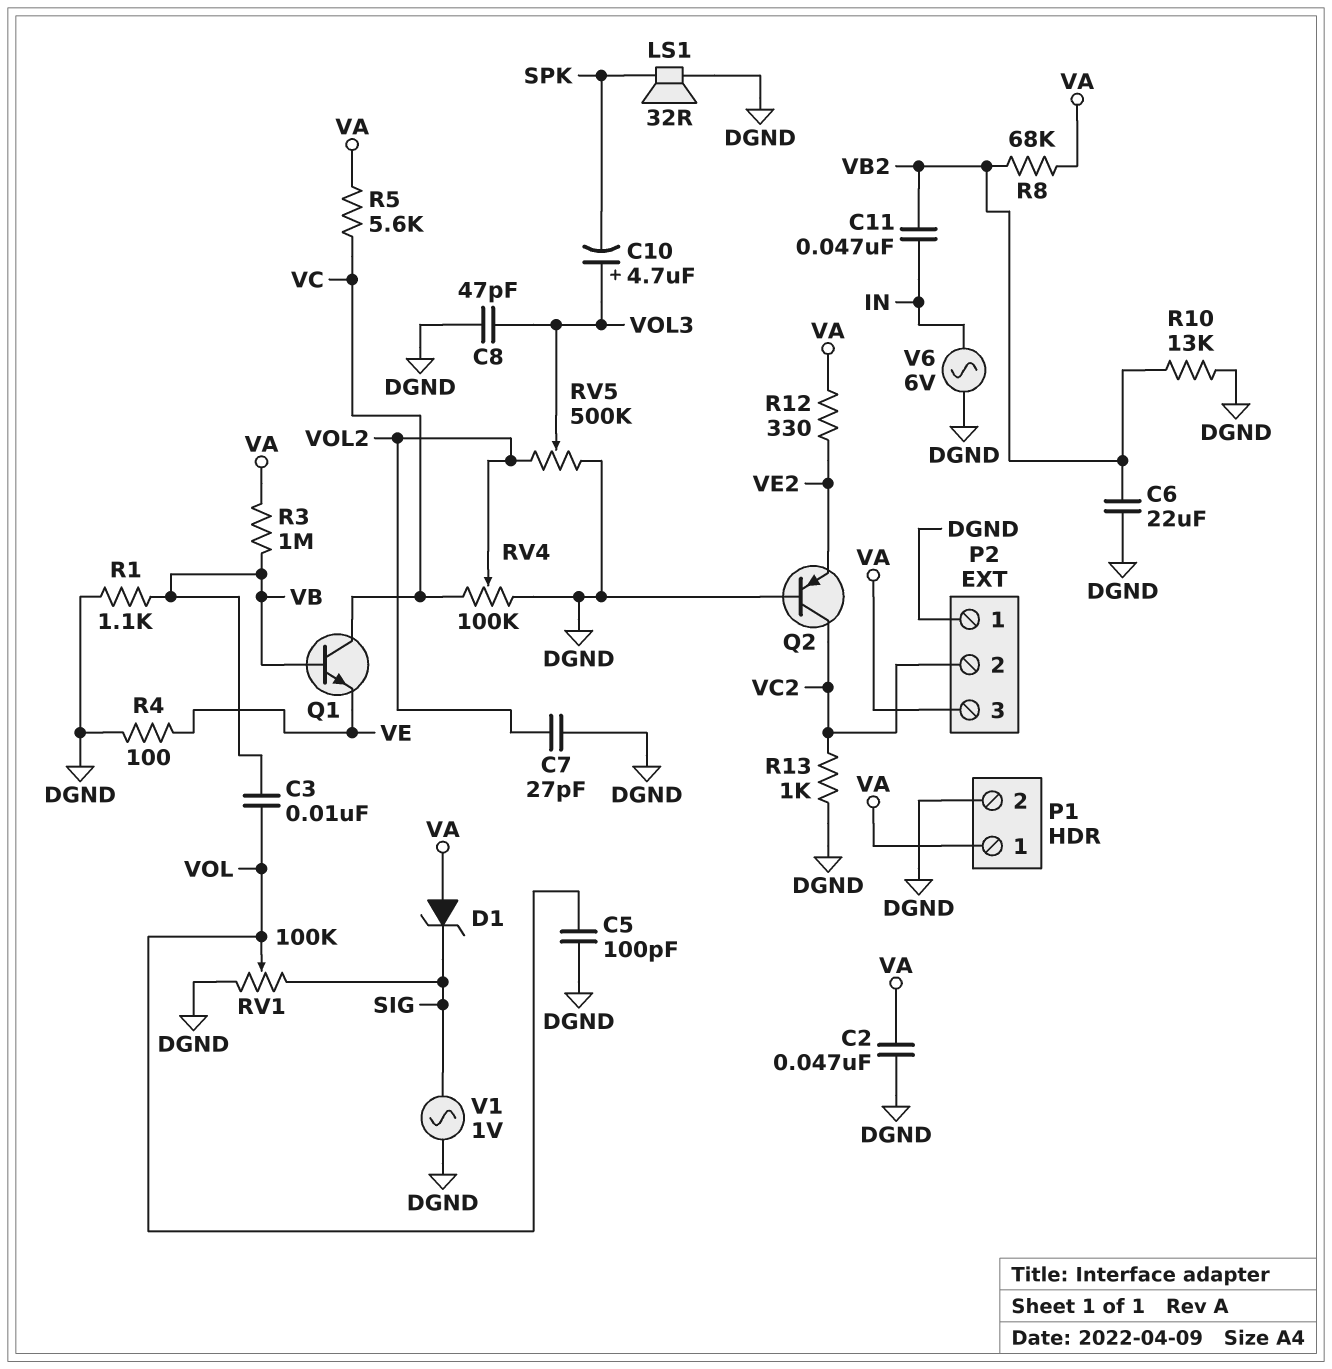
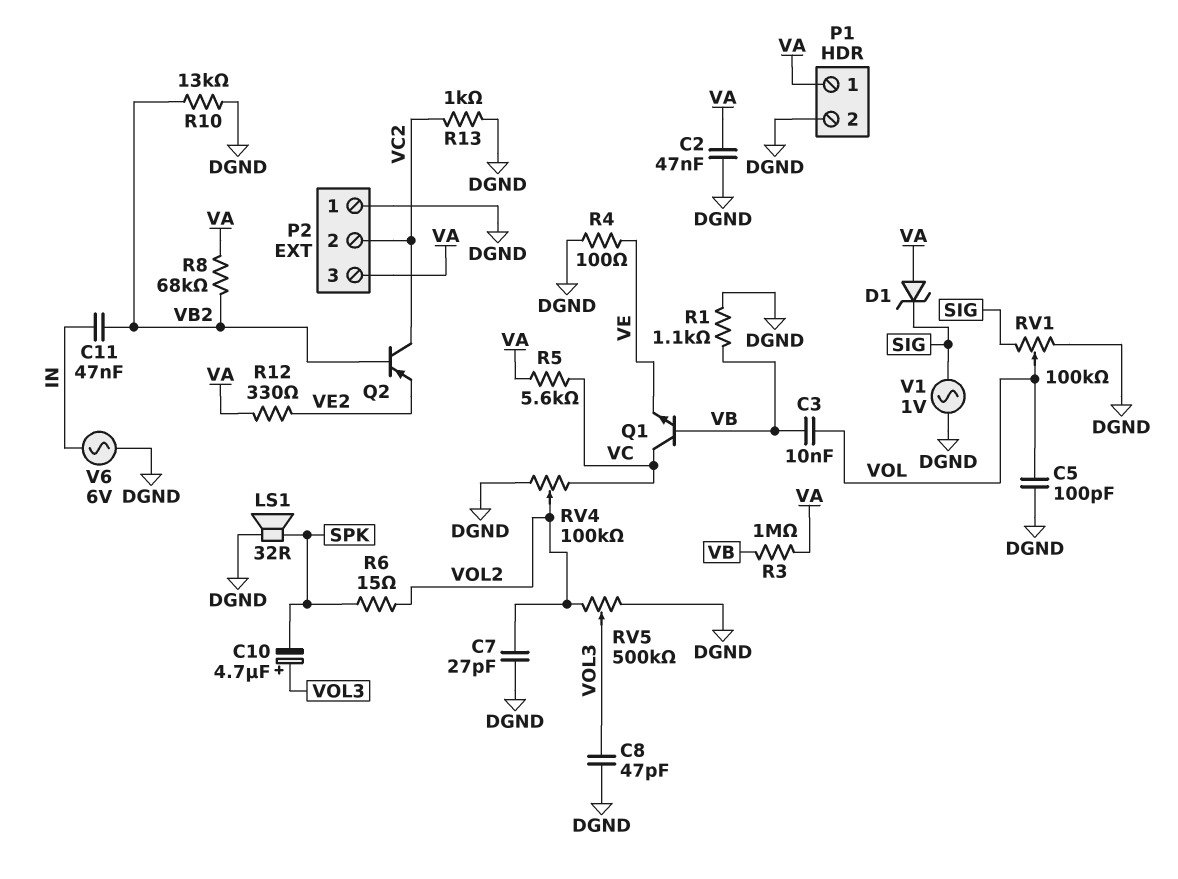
C6: 22uF (DGND, VB2) -> none
Q2: PNP (B DGND, C VC2, E VE2) -> PNP (B VB2, C VC2, E VE2)
R6: none -> 15 (SPK, VOL2)

